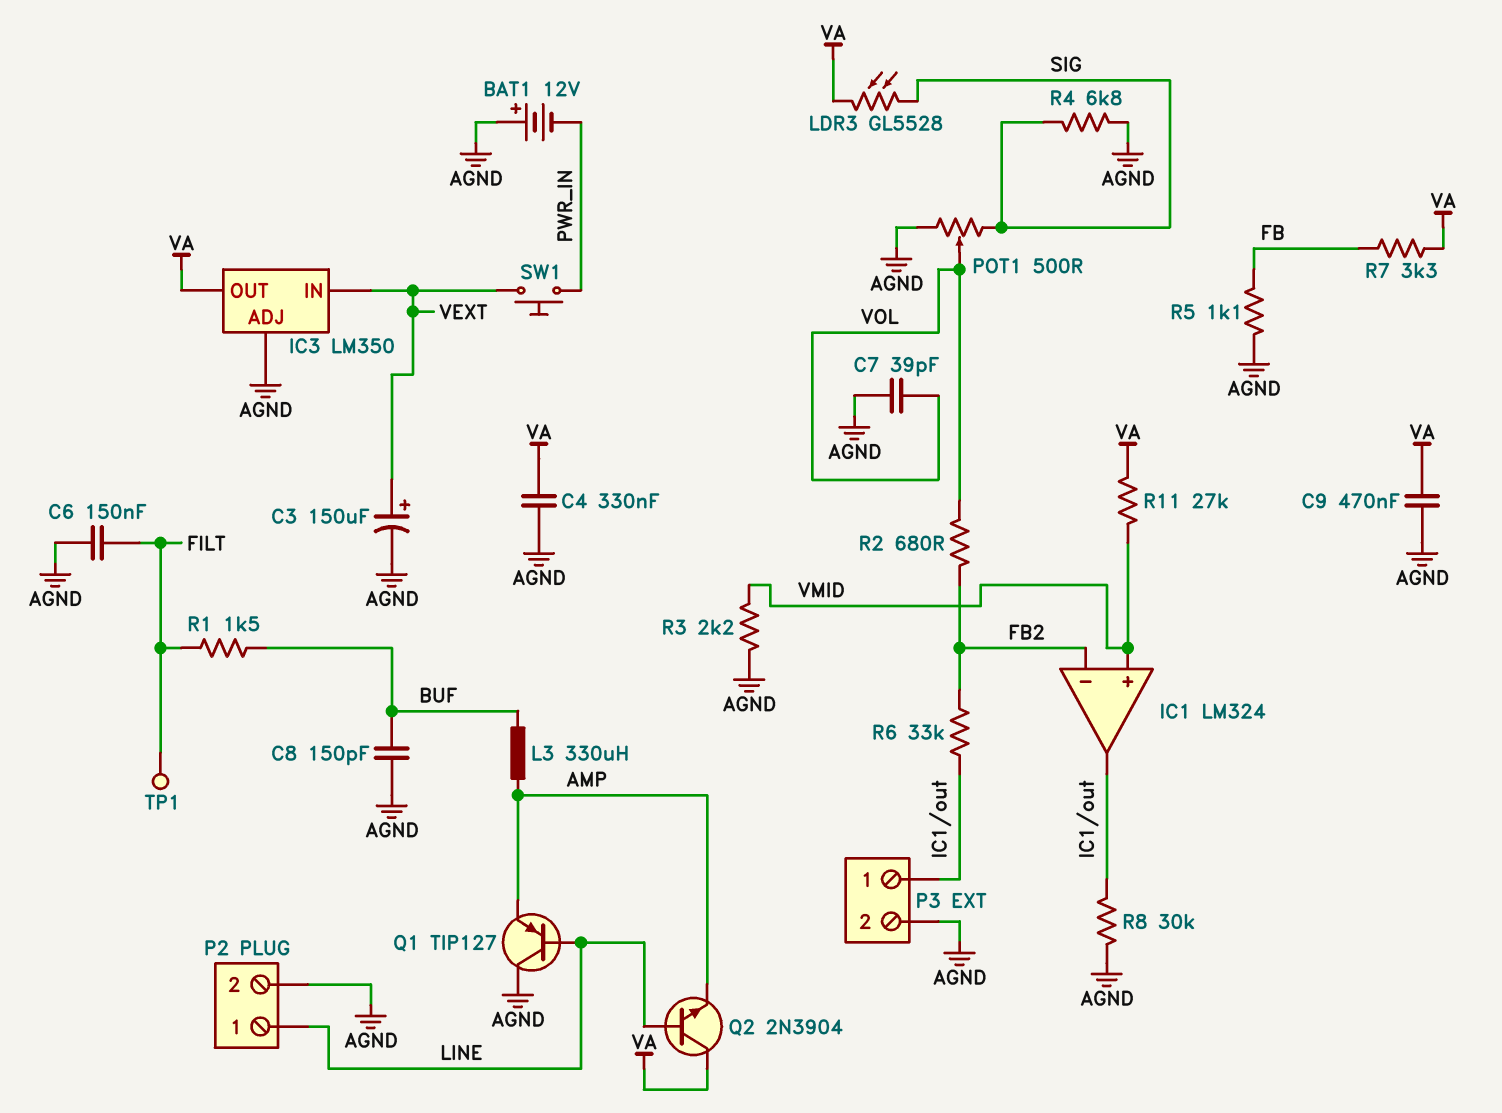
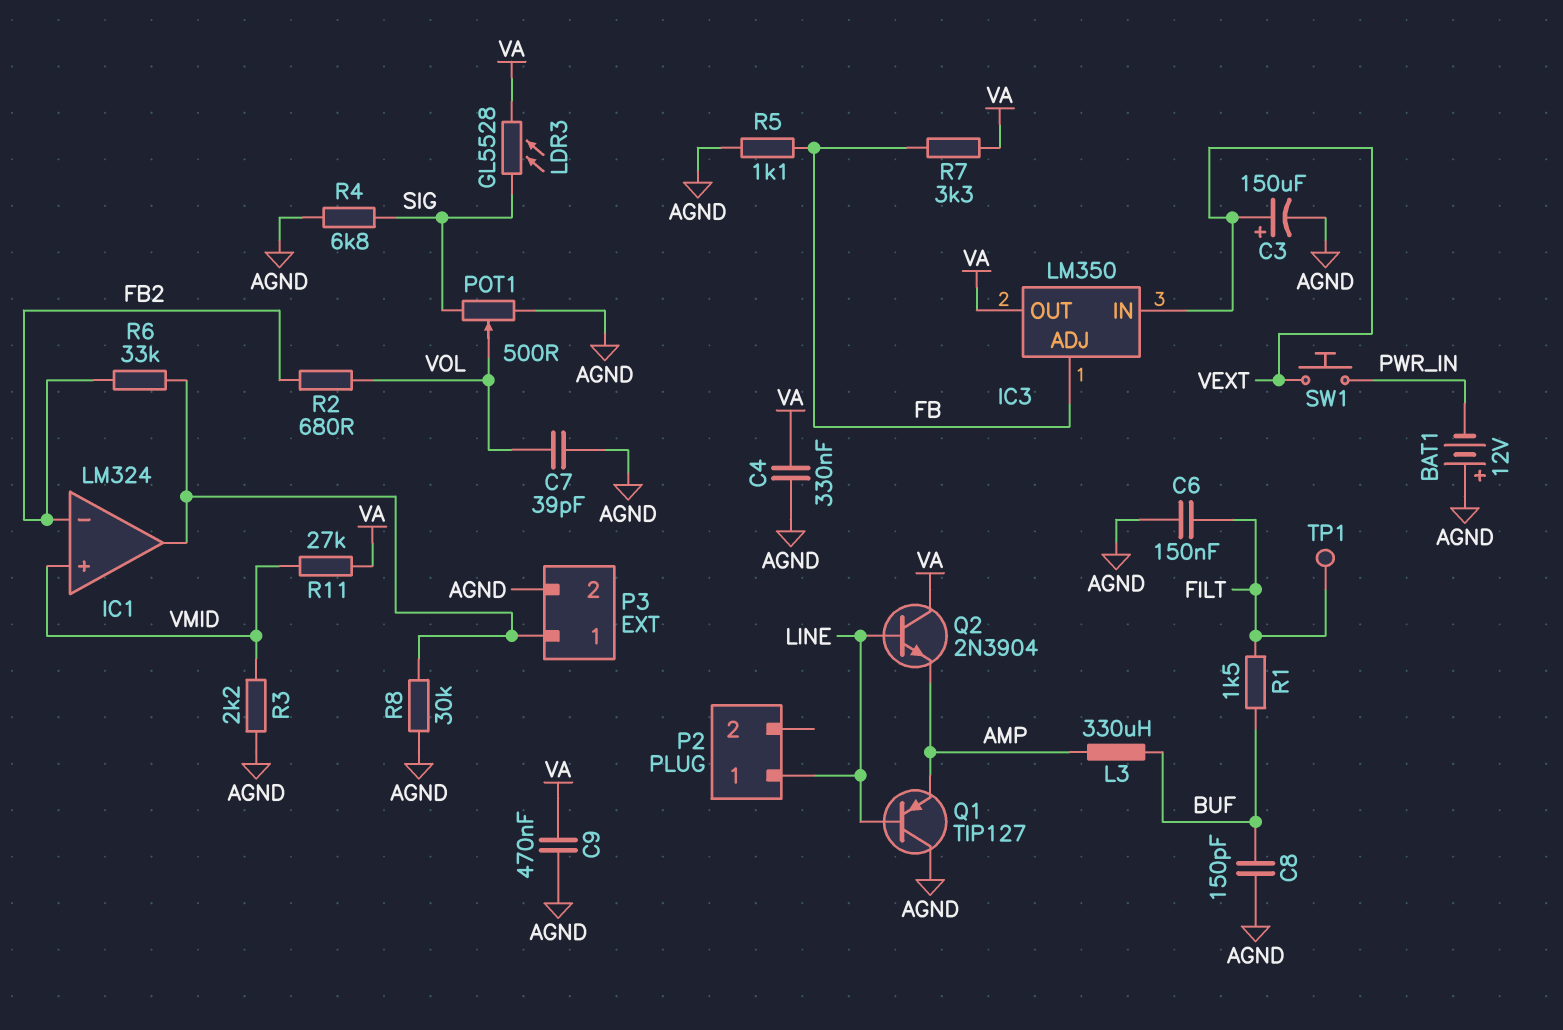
IC3 pin ADJ: AGND -> FB
P2 pin 2: AGND -> none

